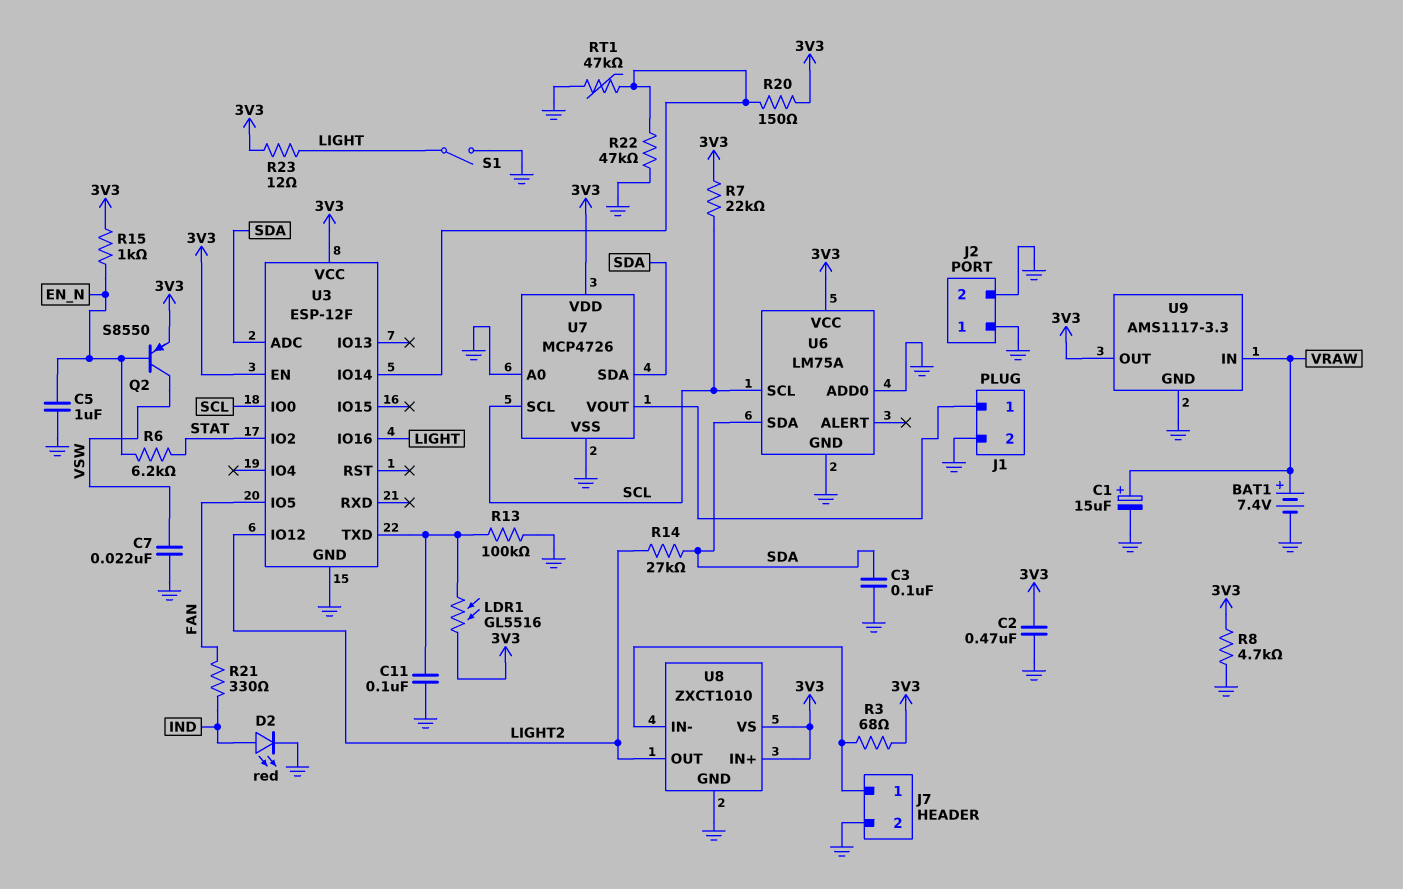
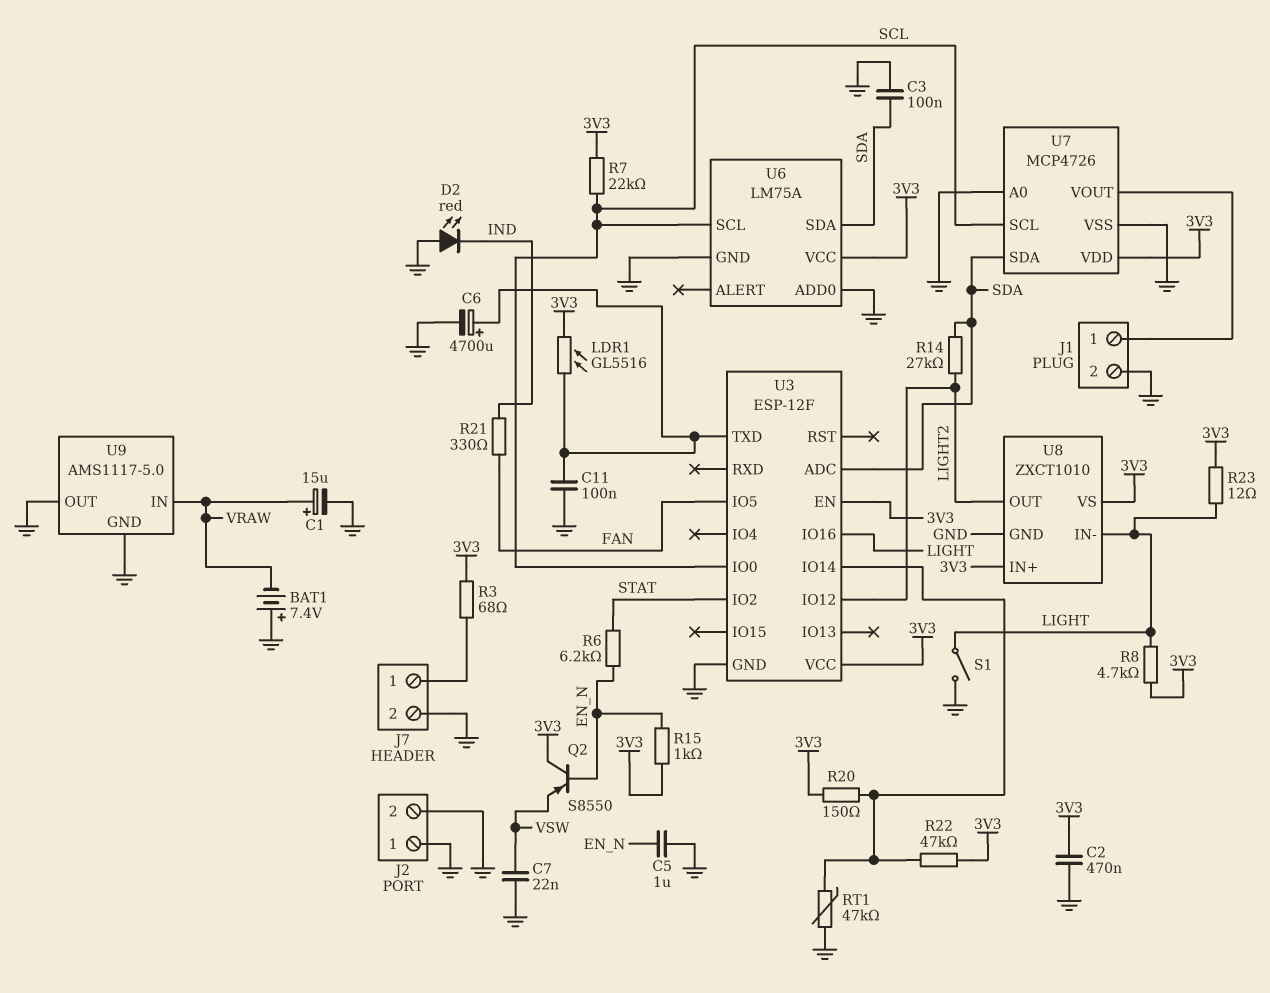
BAT1: 7.4V (plus VRAW, minus GND) -> 7.4V (plus GND, minus VRAW)
C6: none -> 4700uF (plus U3/TXD, minus GND)
D2: LED red (A IND, K GND) -> LED red (A GND, K IND)
Q2: PNP S8550 (B EN_N, C VSW, E 3V3) -> PNP S8550 (B EN_N, C 3V3, E VSW)
R8: 4.7k (3V3, GND) -> 4.7k (3V3, LIGHT)
R13: 100k (GND, U3/TXD) -> none
R22: 47k (GND, U3/IO14) -> 47k (3V3, U3/IO14)
U8 pin IN-: J7/1 -> LIGHT
U9: AMS1117-3.3 -> AMS1117-5.0
U9 pin OUT: 3V3 -> GND

